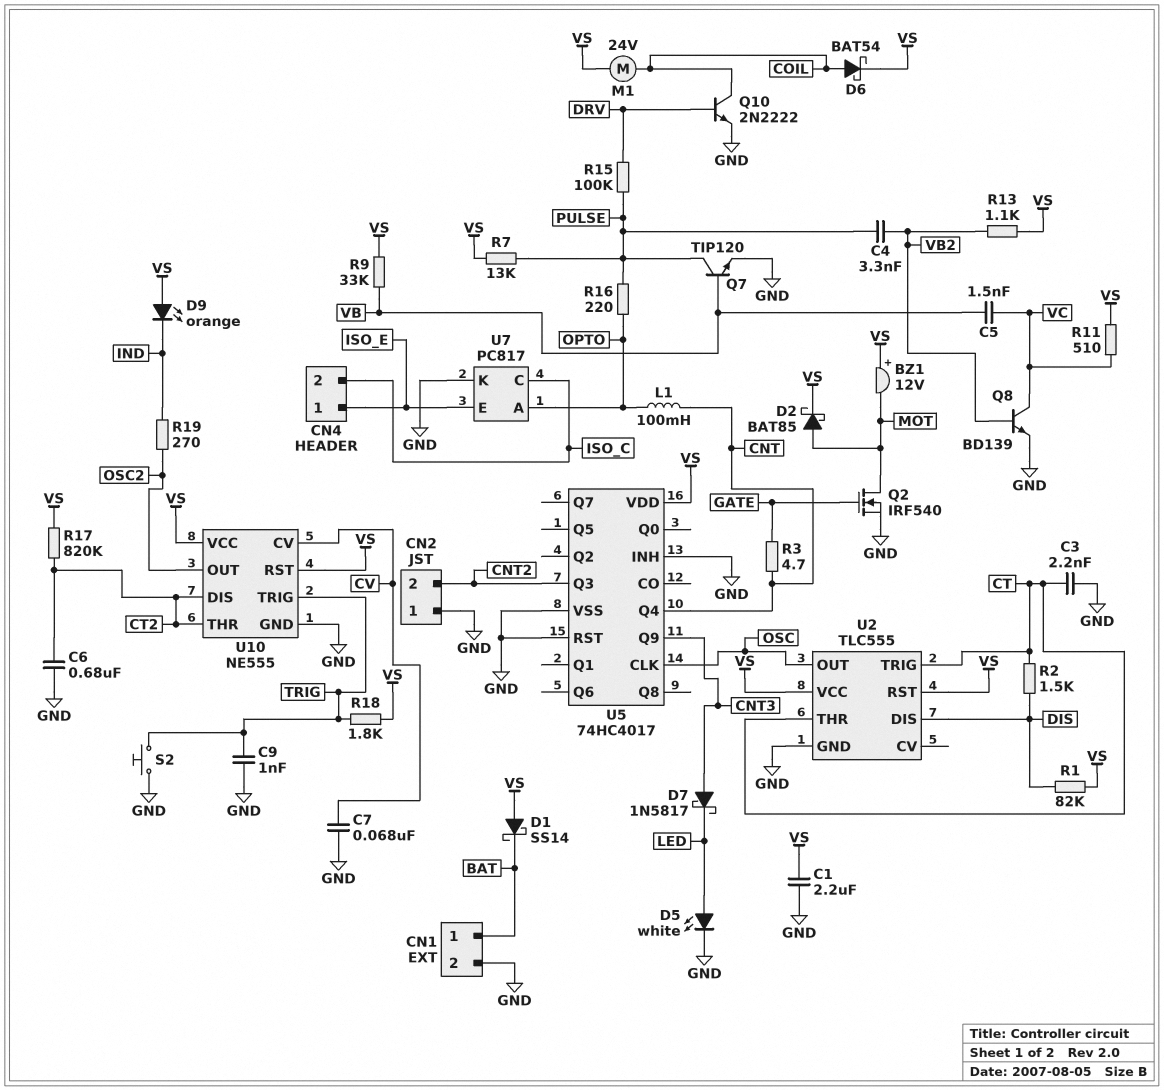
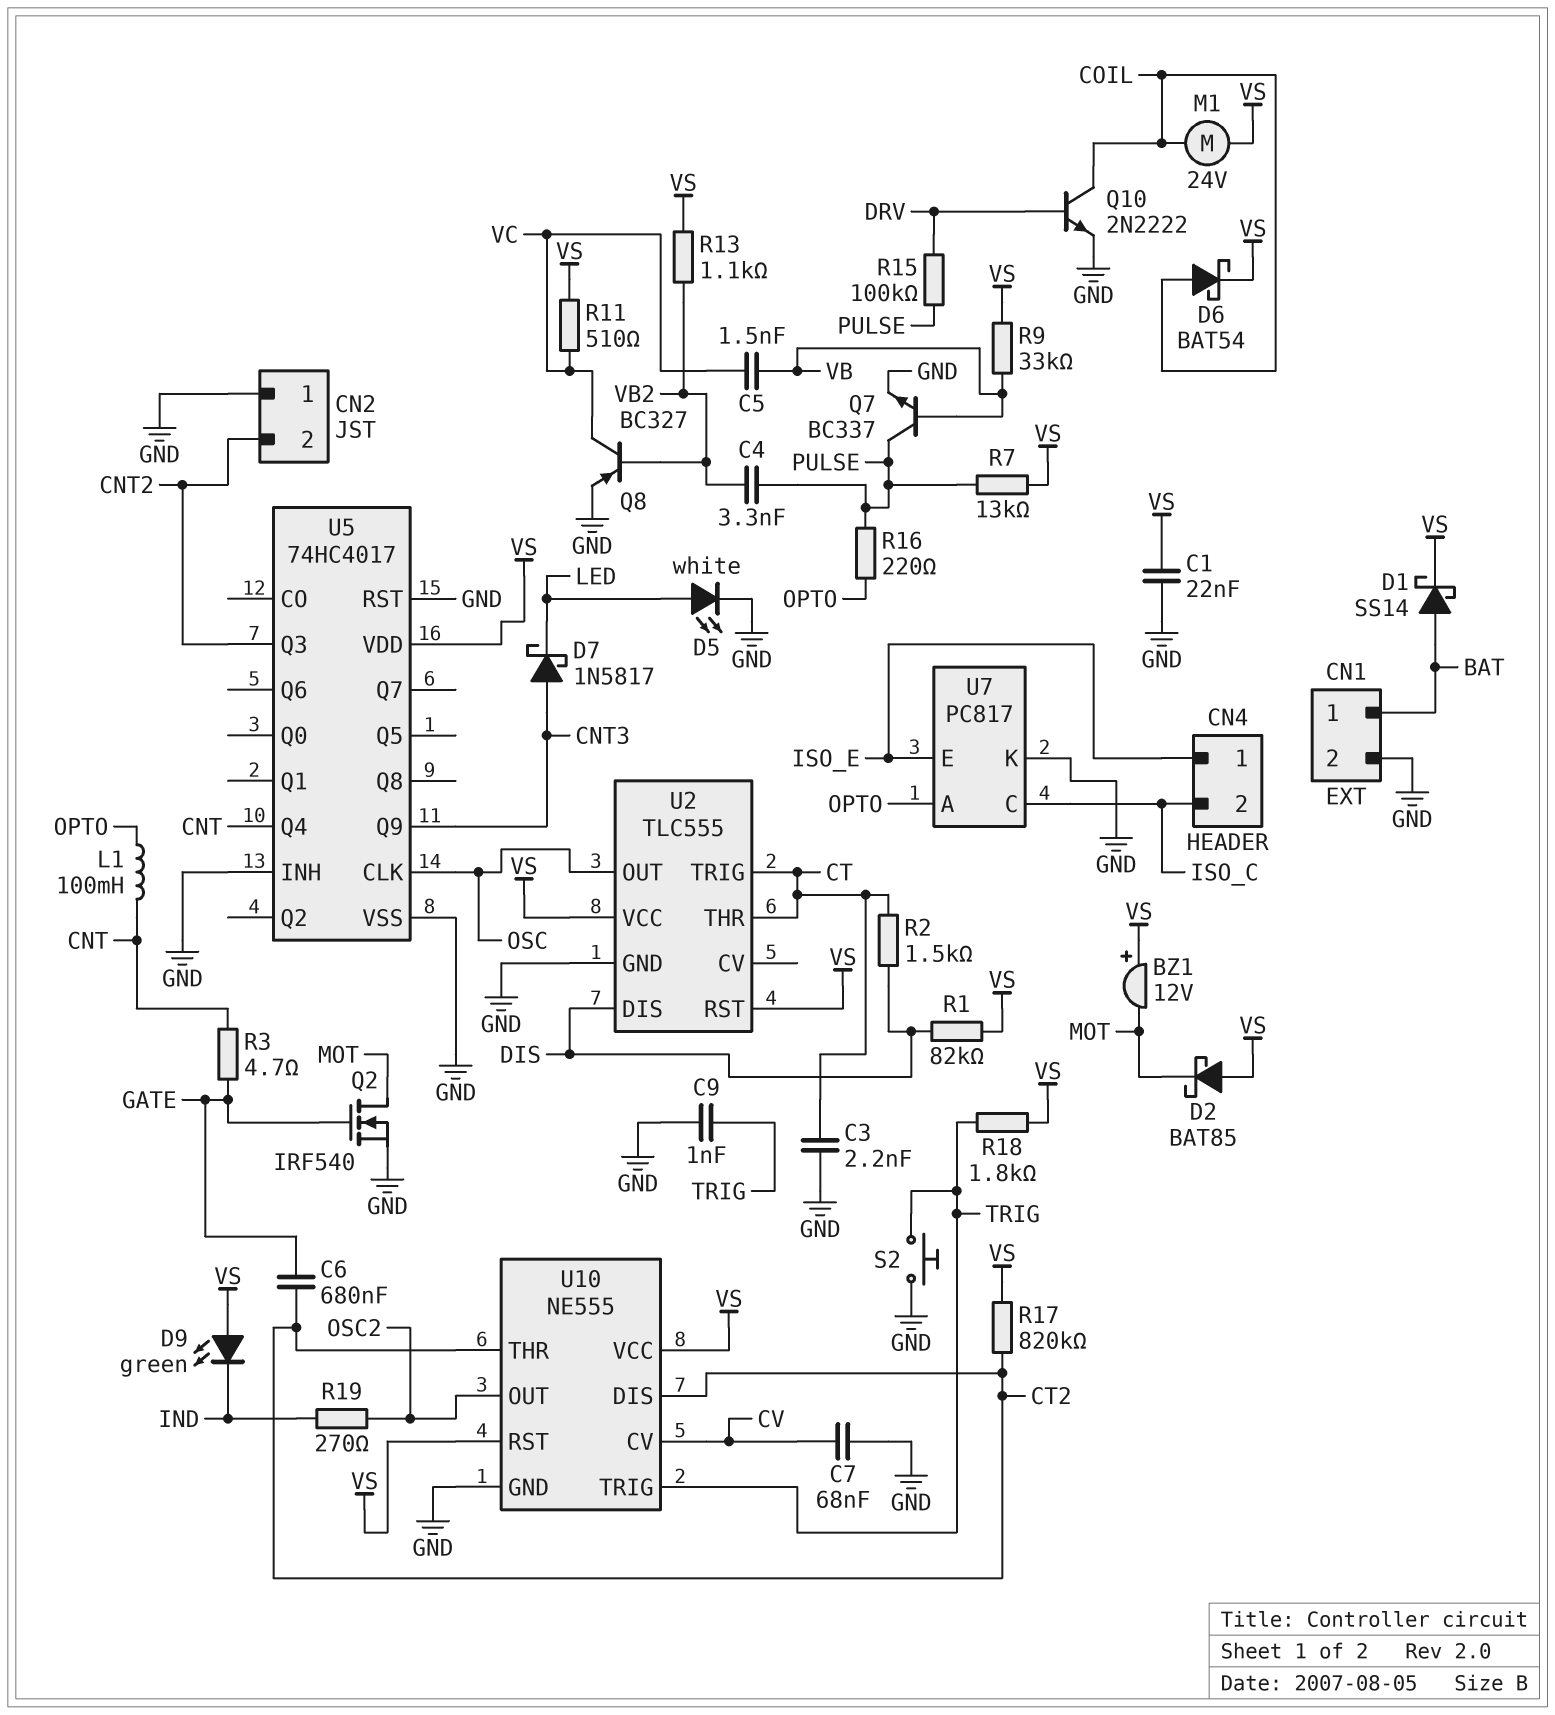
C1: 2.2uF (GND, VS) -> 22nF (GND, VS)
C6: 680nF (CT2, GND) -> 680nF (CT2, GATE)
D1: schottky SS14 (A VS, K BAT) -> schottky SS14 (A BAT, K VS)
D2: schottky BAT85 (A MOT, K VS) -> schottky BAT85 (A VS, K MOT)
D9: LED orange (A VS, K IND) -> LED green (A VS, K IND)
Q7: NPN TIP120 (B VB, C PULSE, E GND) -> NPN BC337 (B VB, C PULSE, E GND)
Q8: NPN BD139 (B VB2, C VC, E GND) -> PNP BC327 (B VB2, C VC, E GND)

